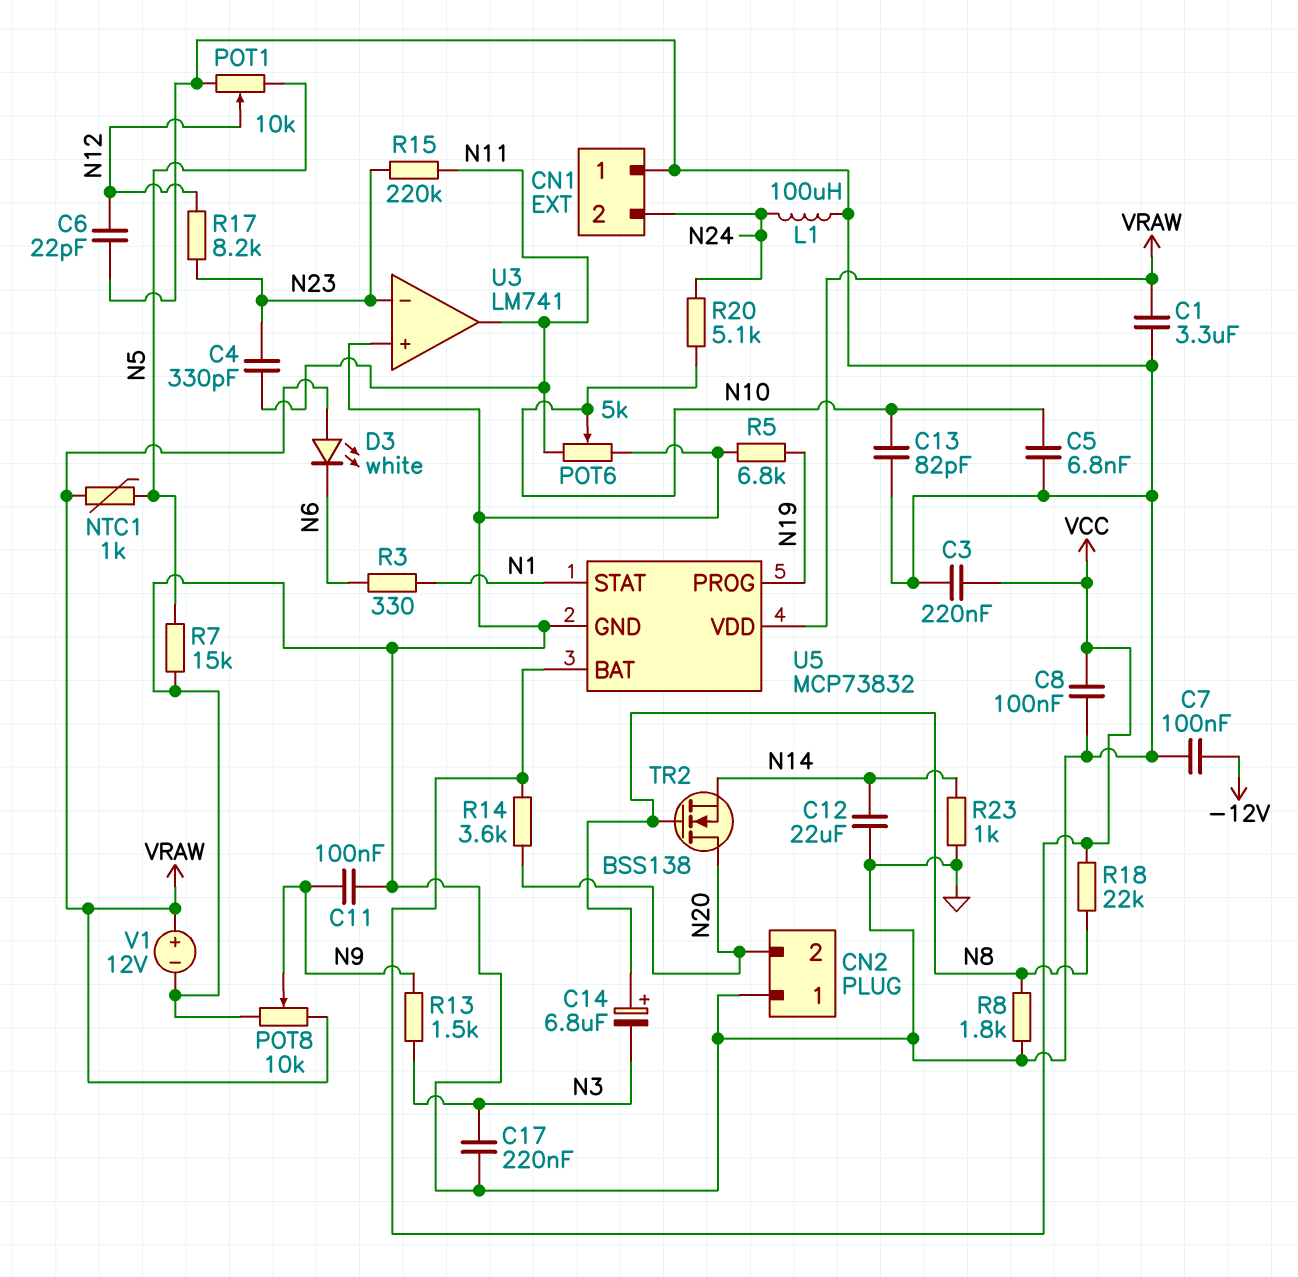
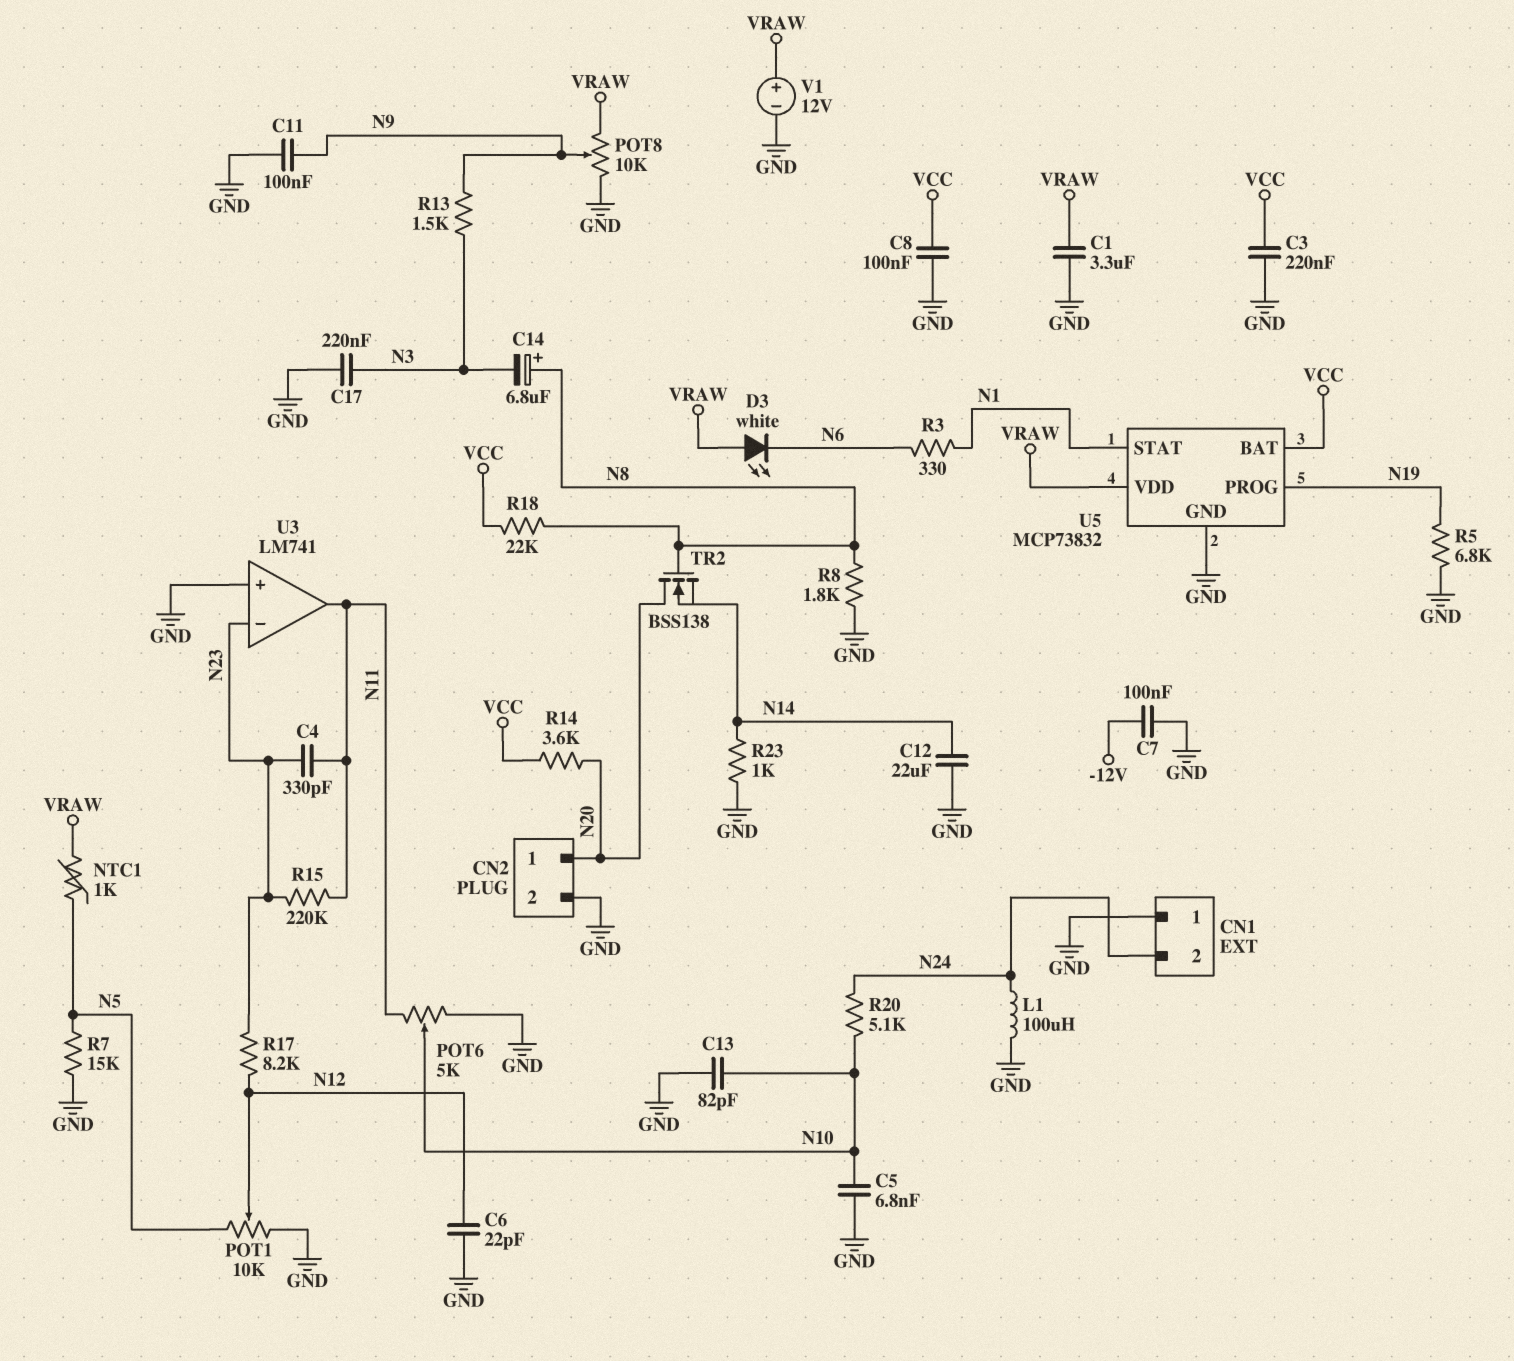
CN2 pin 1: GND -> N20
CN2 pin 2: N20 -> GND

